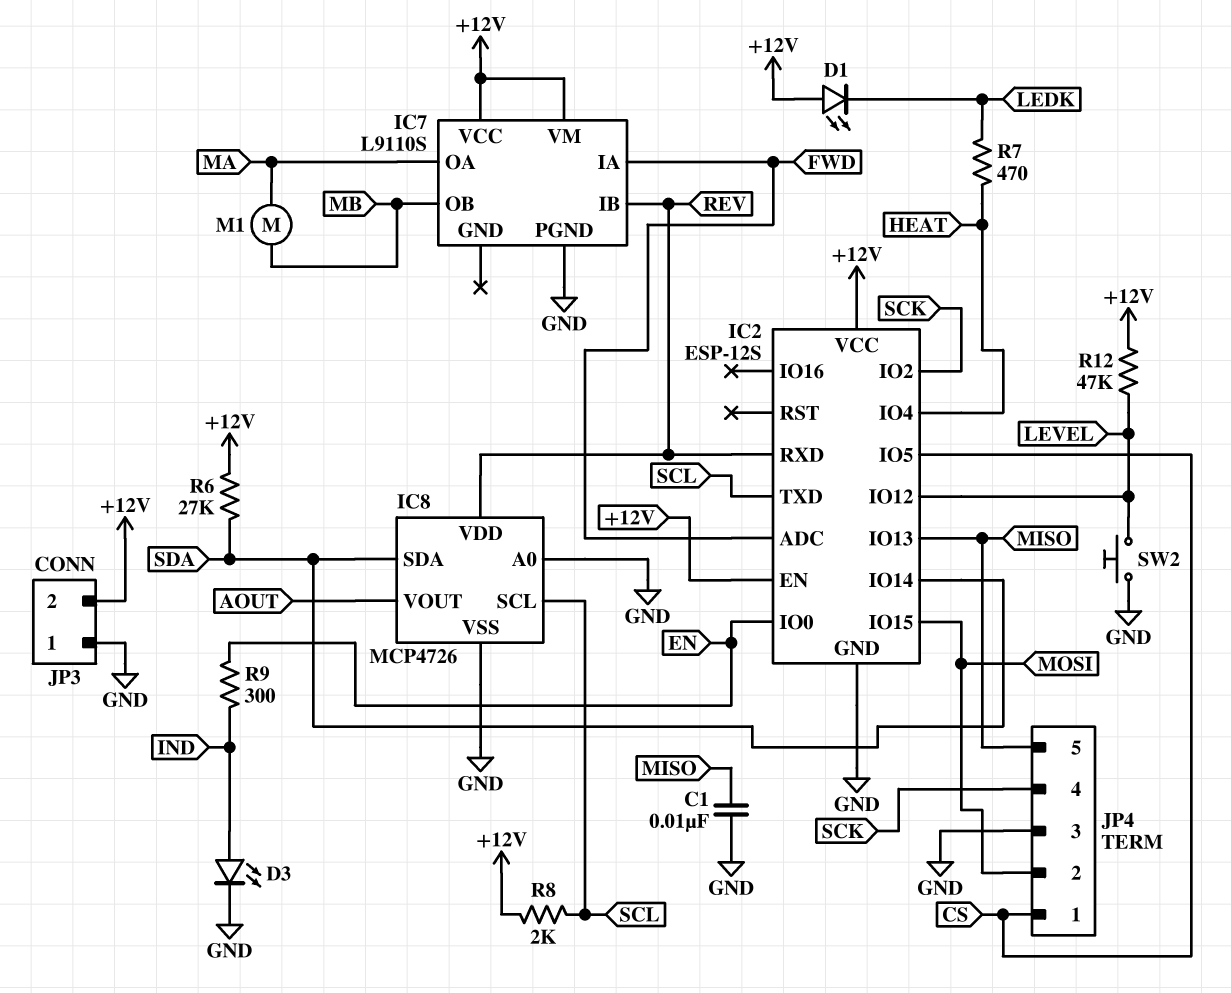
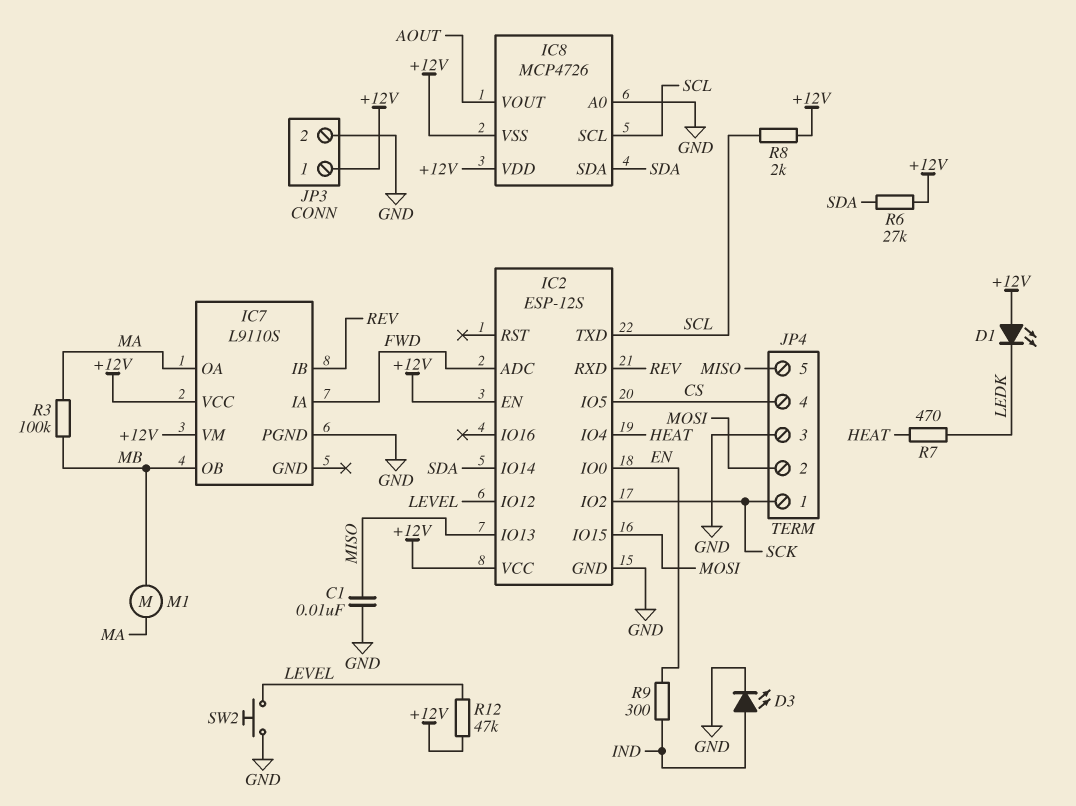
IC8 pin VDD: REV -> +12V
IC8 pin VSS: GND -> +12V
JP3 pin 1: GND -> +12V
JP3 pin 2: +12V -> GND
JP4 pin 1: CS -> SCK
JP4 pin 4: SCK -> CS
R3: none -> 100k (MA, MB)

